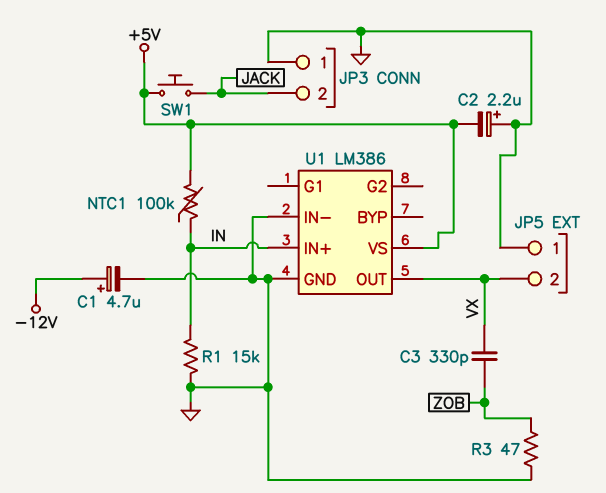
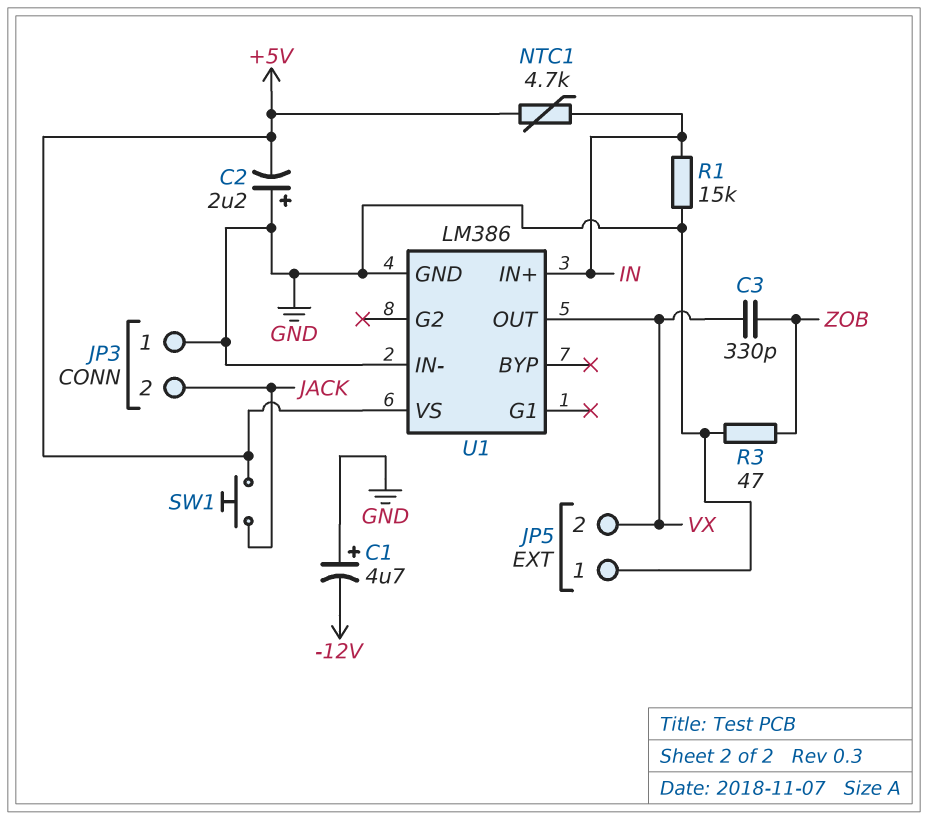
C1: 4.7uF (plus -12V, minus GND) -> 4.7uF (plus GND, minus -12V)
NTC1: 100k (+5V, IN) -> 4.7k (+5V, IN)

